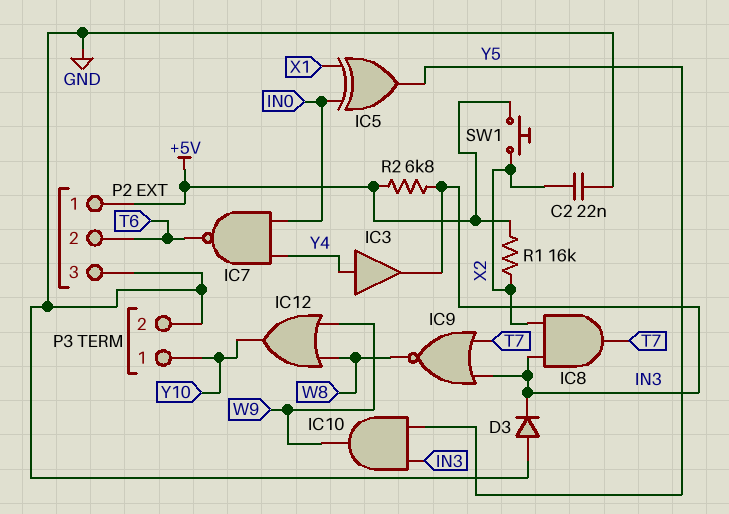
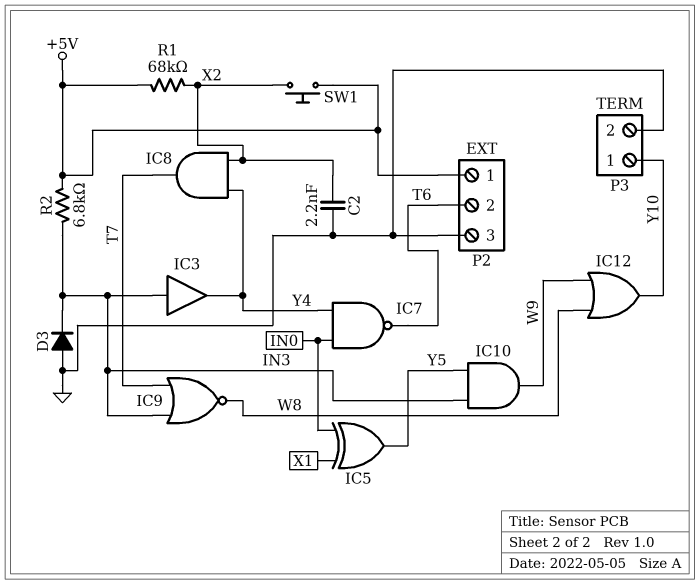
C2: 22nF (GND, X2) -> 2.2nF (GND, X2)
IC3: buffer (in Y4, out IN3) -> buffer (in IN3, out Y4)
IC8: AND (in IN3, in X2, out T7) -> AND (in X2, in Y4, out T7)
R1: 16k (+5V, X2) -> 68k (+5V, X2)

